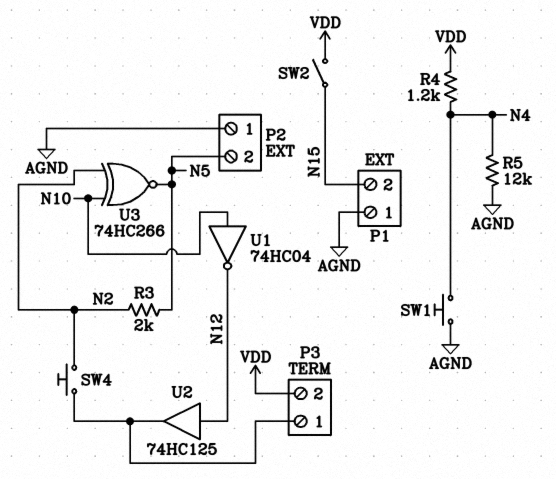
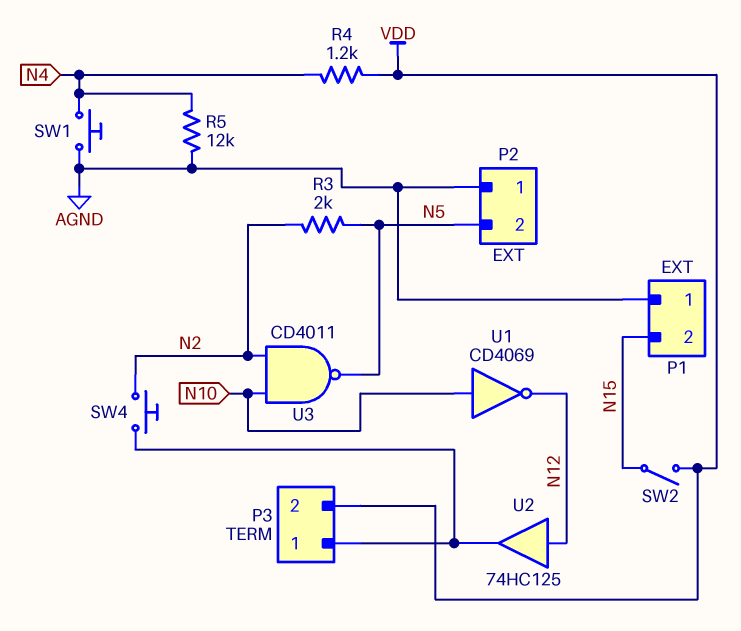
U1: NOT 74HC04 (in N10, out N12) -> NOT CD4069 (in N10, out N12)
U3: XNOR 74HC266 (in N2, in N10, out N5) -> NAND CD4011 (in N2, in N10, out N5)

